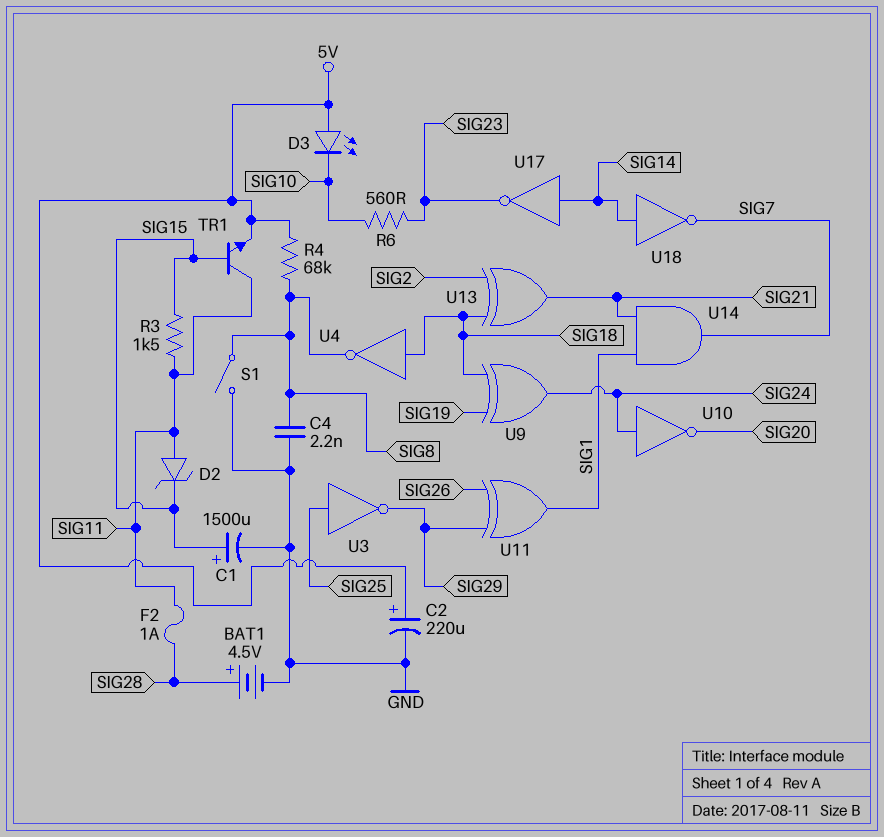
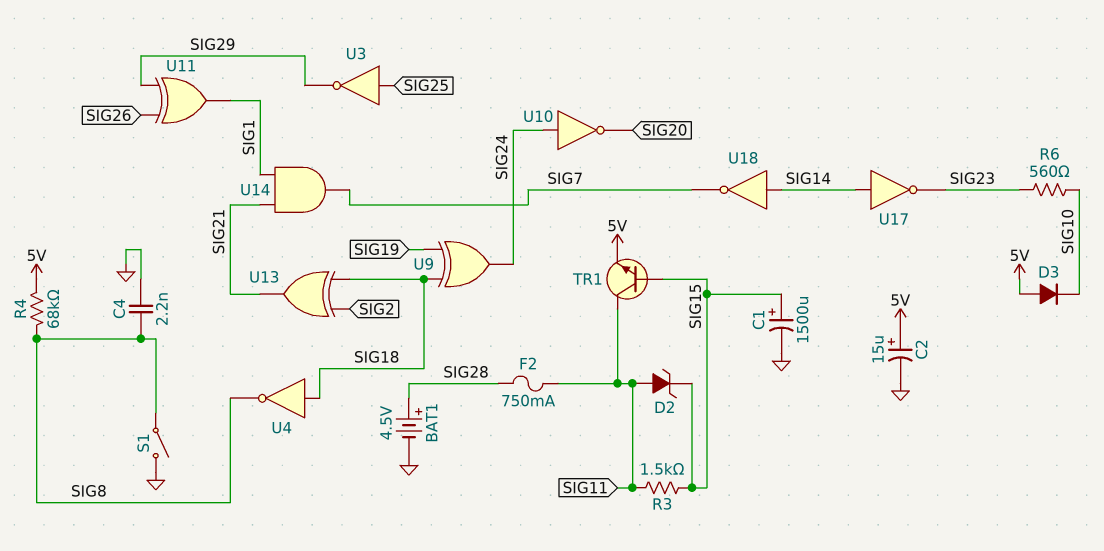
C2: 220uF (plus 5V, minus GND) -> 15uF (plus 5V, minus GND)
D3: LED (A 5V, K SIG10) -> diode (A 5V, K SIG10)
F2: 1A (SIG11, SIG28) -> 750mA (SIG11, SIG28)

